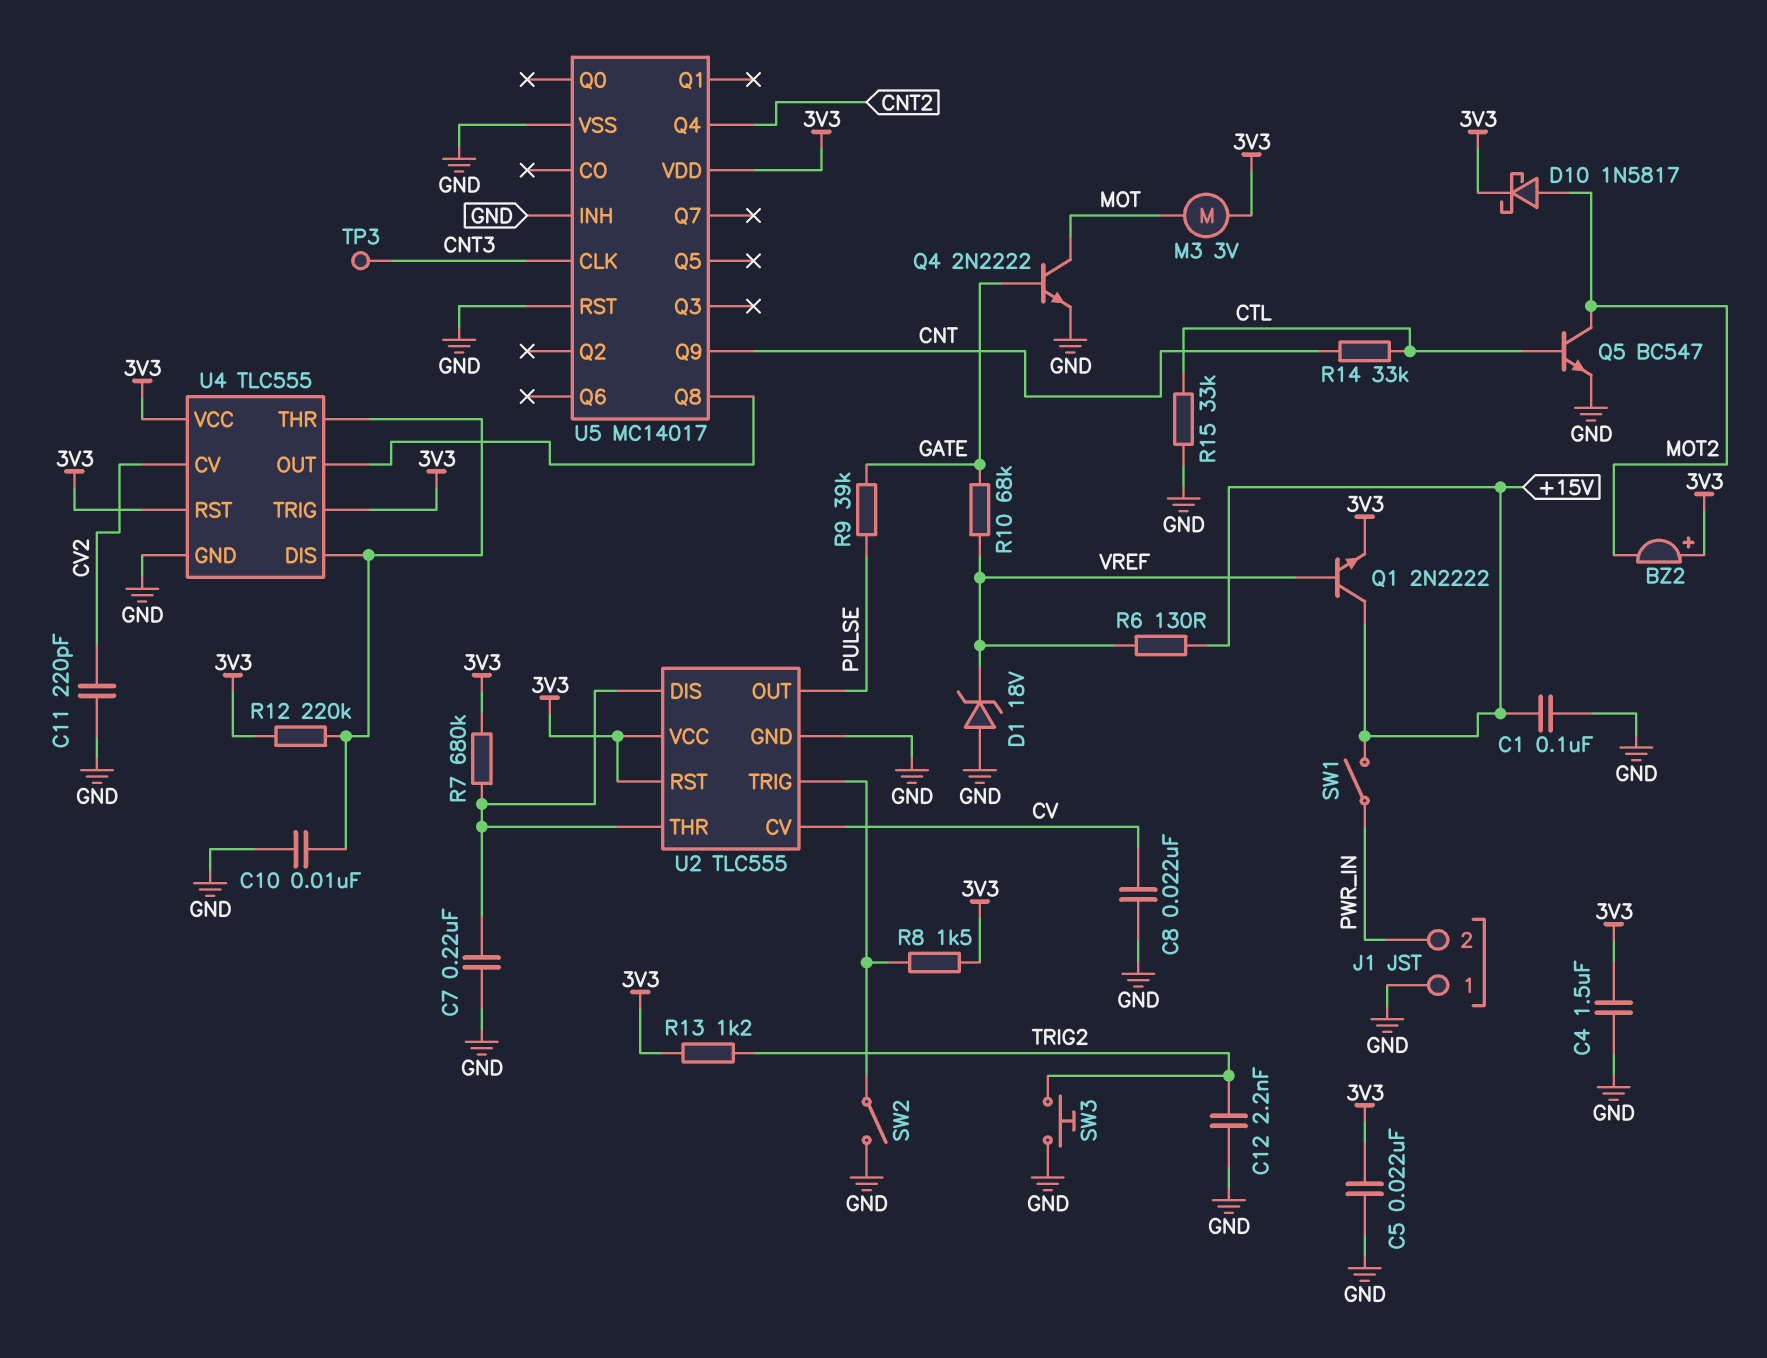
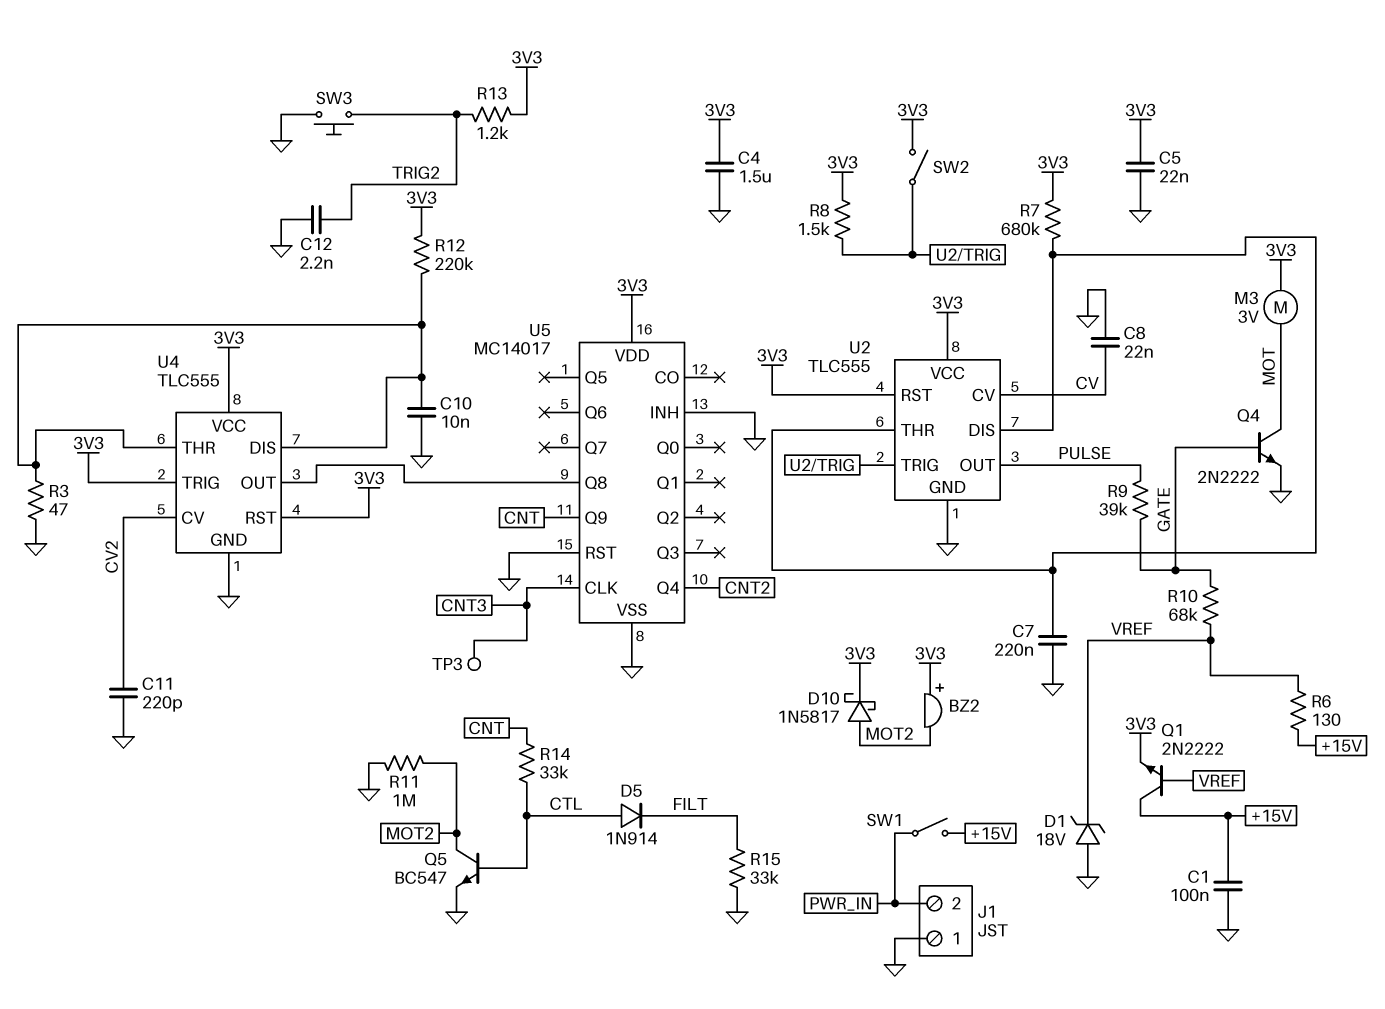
D5: none -> diode 1N914 (A CTL, K FILT)
R3: none -> 47 (GND, U4/DIS)
R11: none -> 1M (GND, MOT2)
R15: 33k (CTL, GND) -> 33k (FILT, GND)
SW2: switch (GND, U2/TRIG) -> switch (3V3, U2/TRIG)

